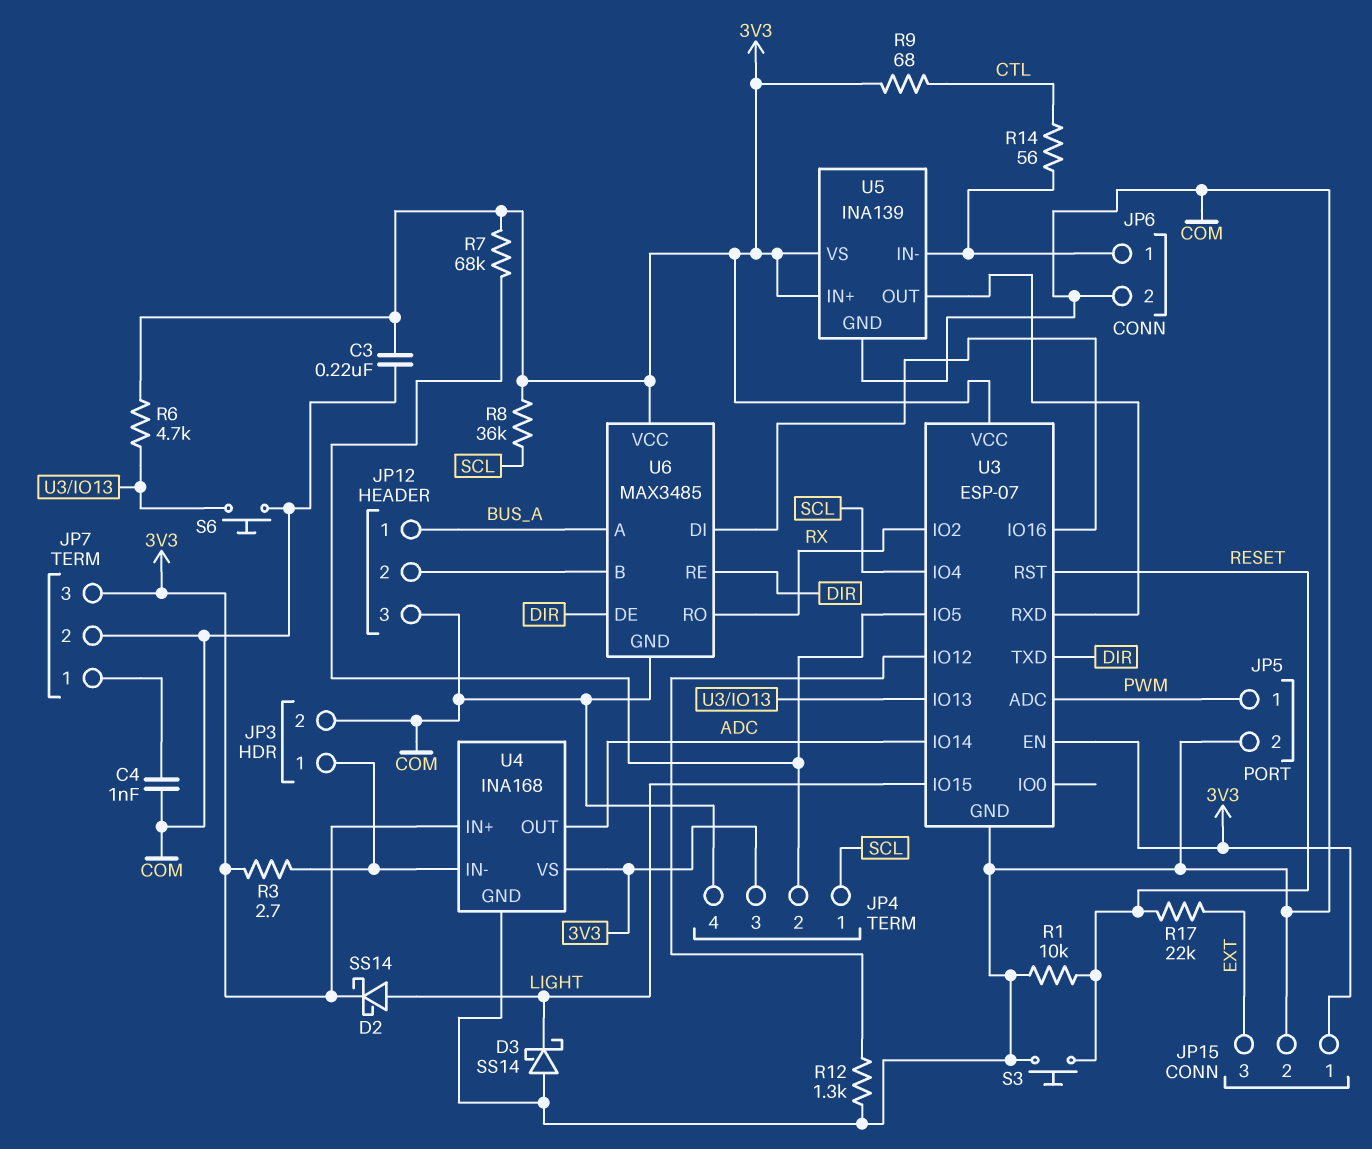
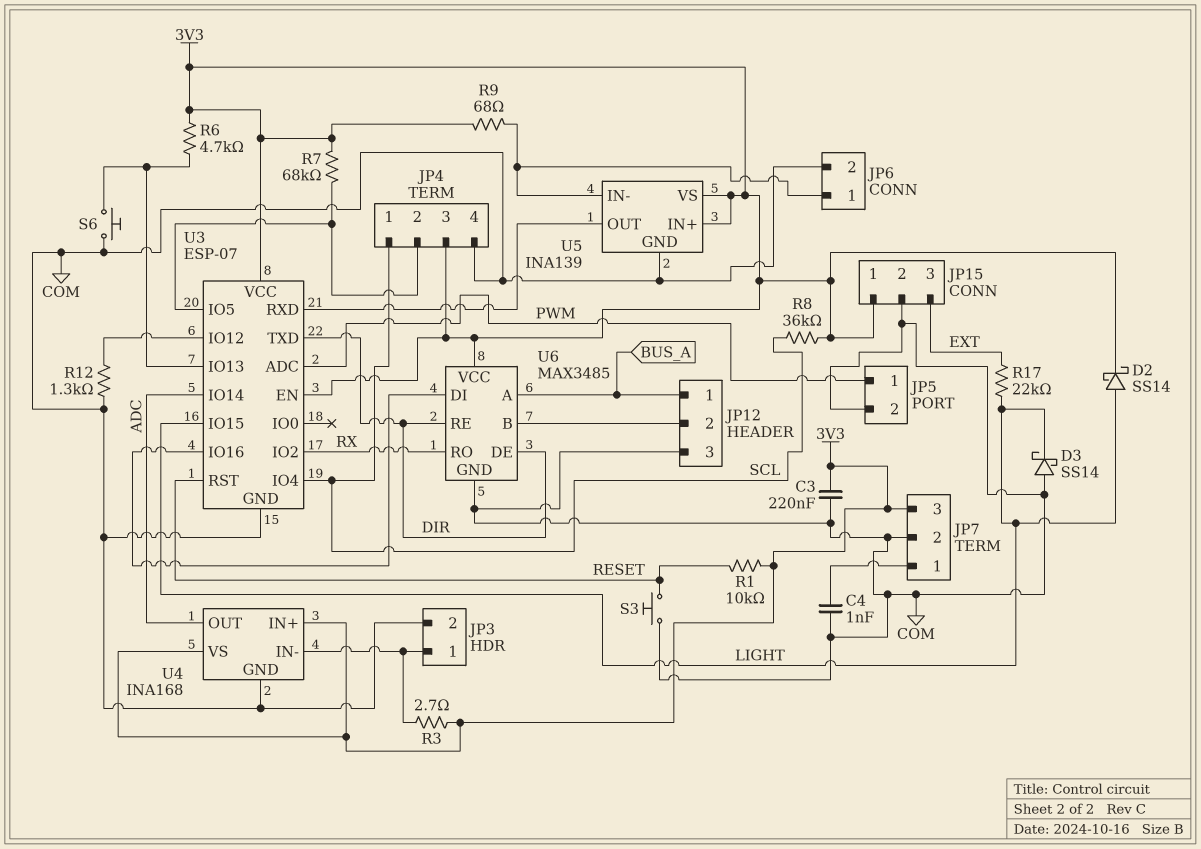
R1: 10k (COM, RESET) -> 10k (3V3, RESET)
R9: 68 (3V3, CTL) -> 68 (3V3, JP6/1)
R14: 56 (CTL, JP6/1) -> none
R17: 22k (EXT, RESET) -> 22k (EXT, LIGHT)

